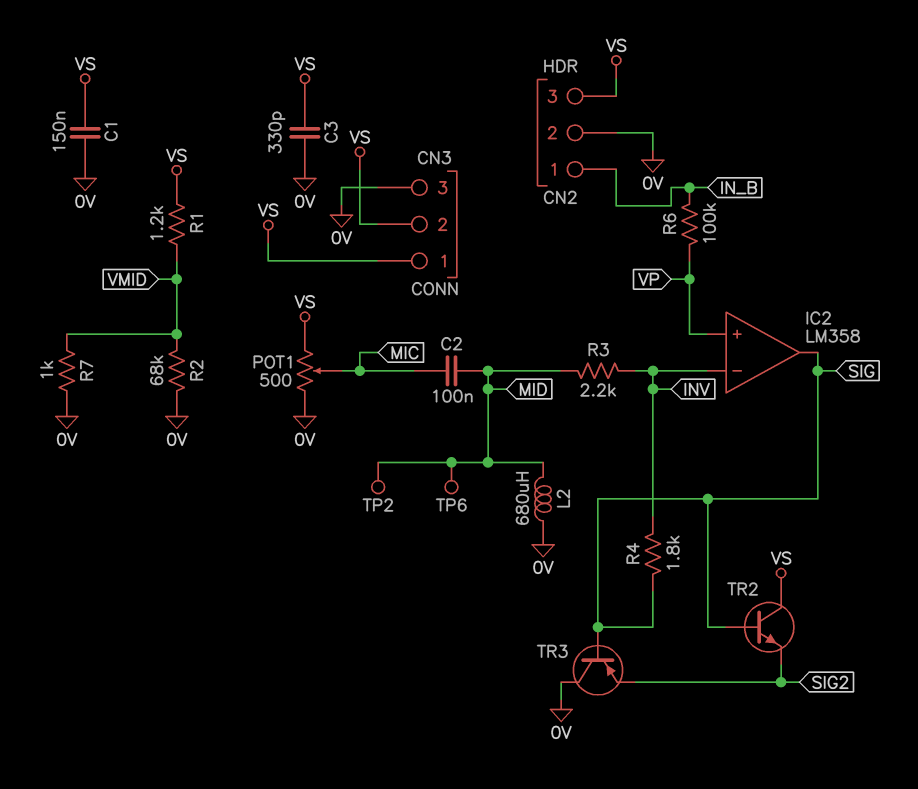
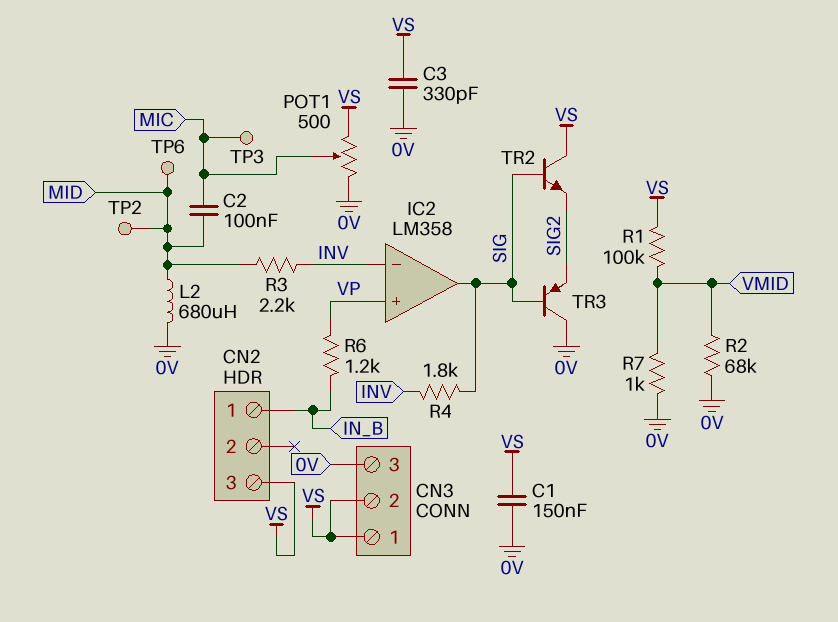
CN2 pin 2: 0V -> none
R1: 1.2k (VMID, VS) -> 100k (VMID, VS)
R6: 100k (IN_B, VP) -> 1.2k (IN_B, VP)
TP3: none -> test point (MIC)

